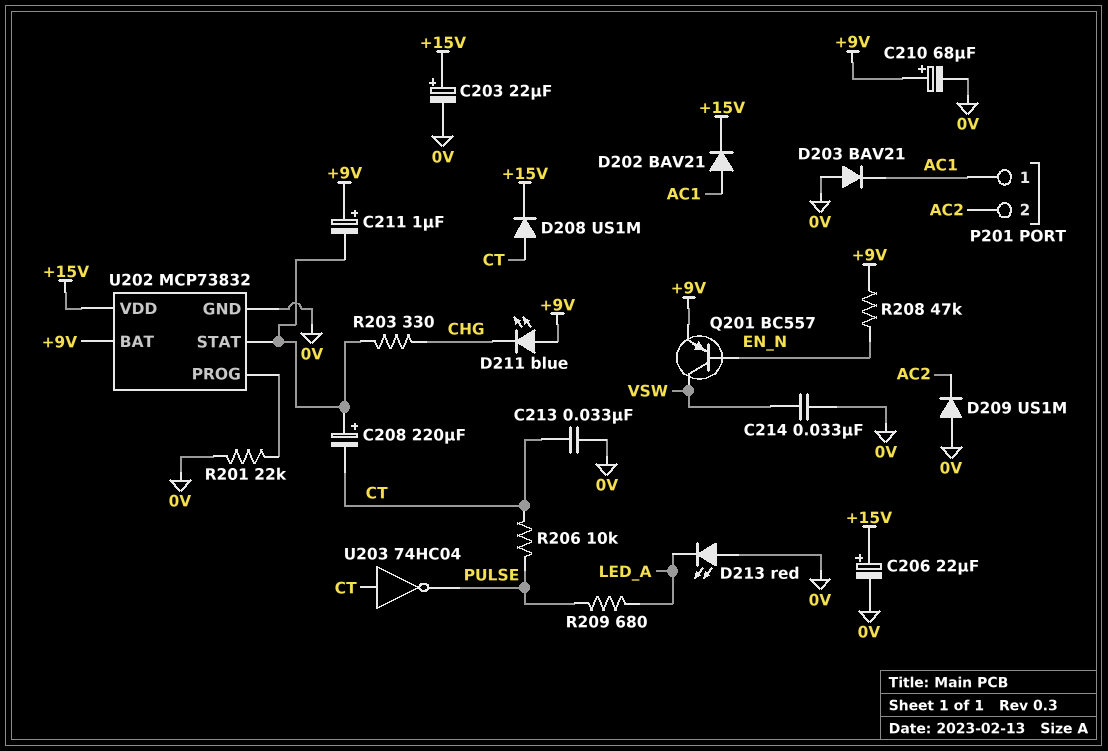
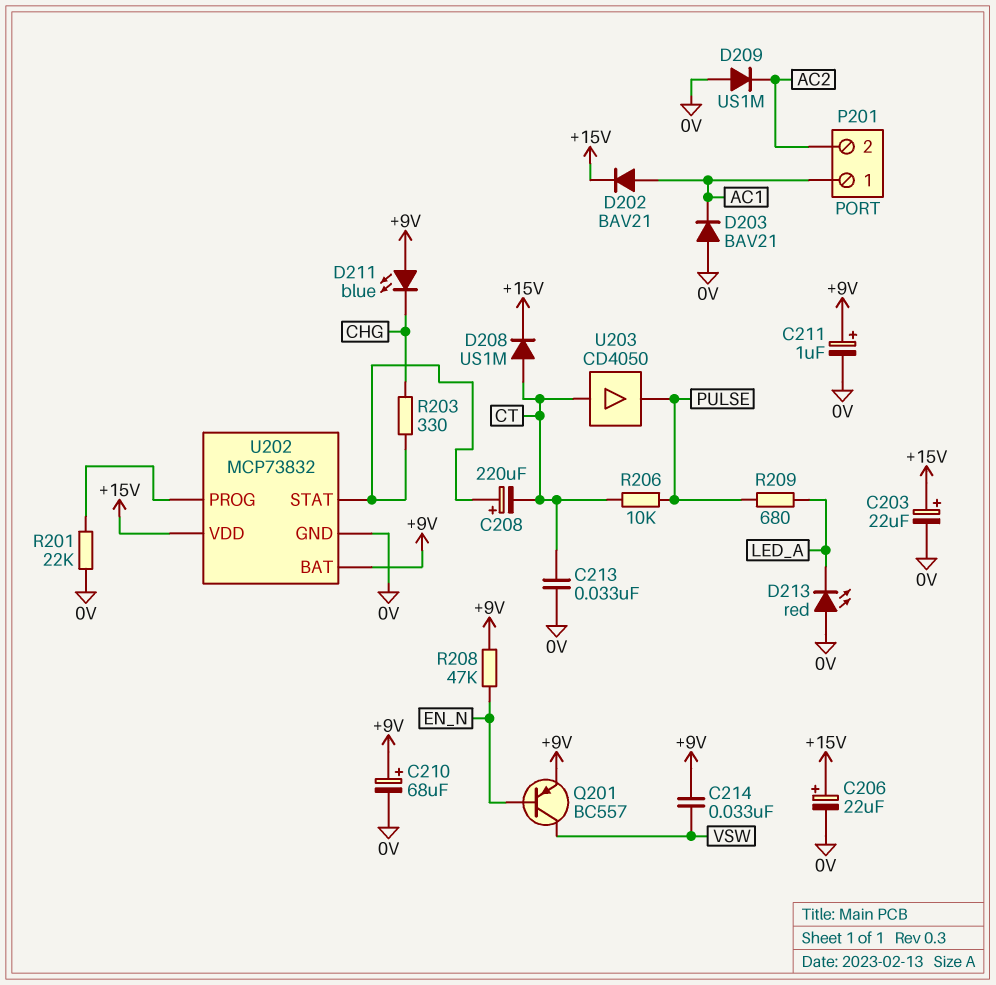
C211: 1uF (plus +9V, minus U202/STAT) -> 1uF (plus +9V, minus 0V)
C214: 33nF (0V, VSW) -> 33nF (+9V, VSW)
U203: NOT 74HC04 (in CT, out PULSE) -> buffer CD4050 (in CT, out PULSE)

